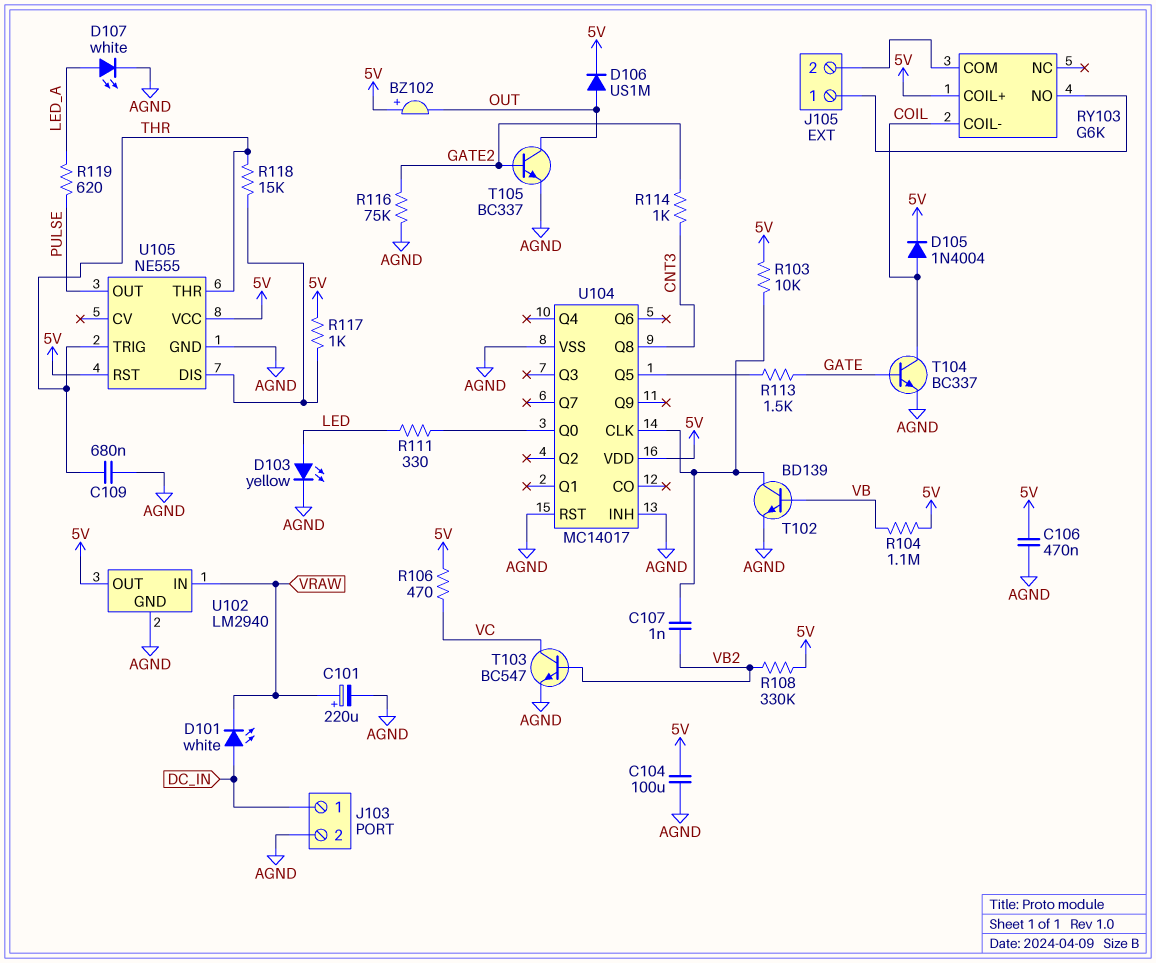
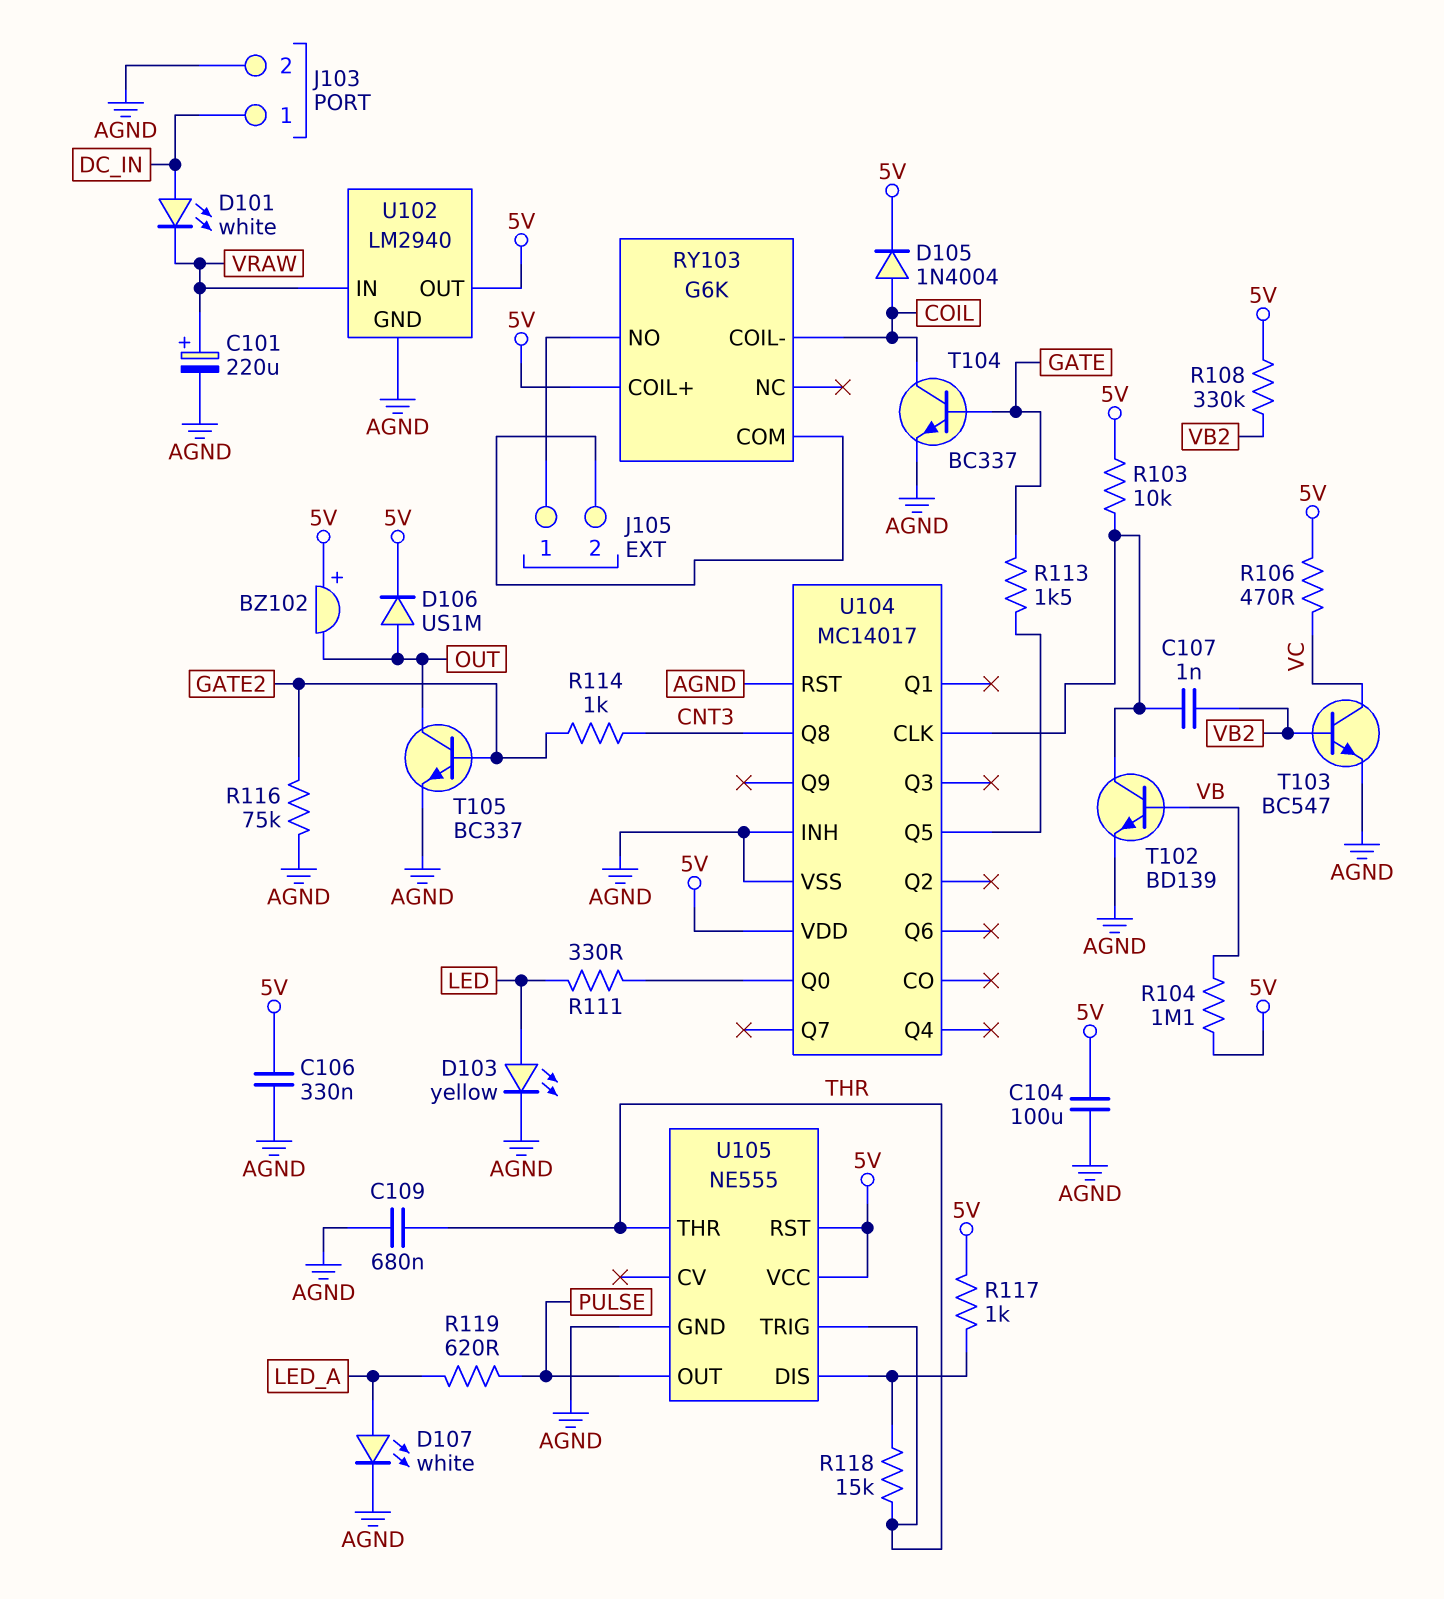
C106: 470nF (5V, AGND) -> 330nF (5V, AGND)

